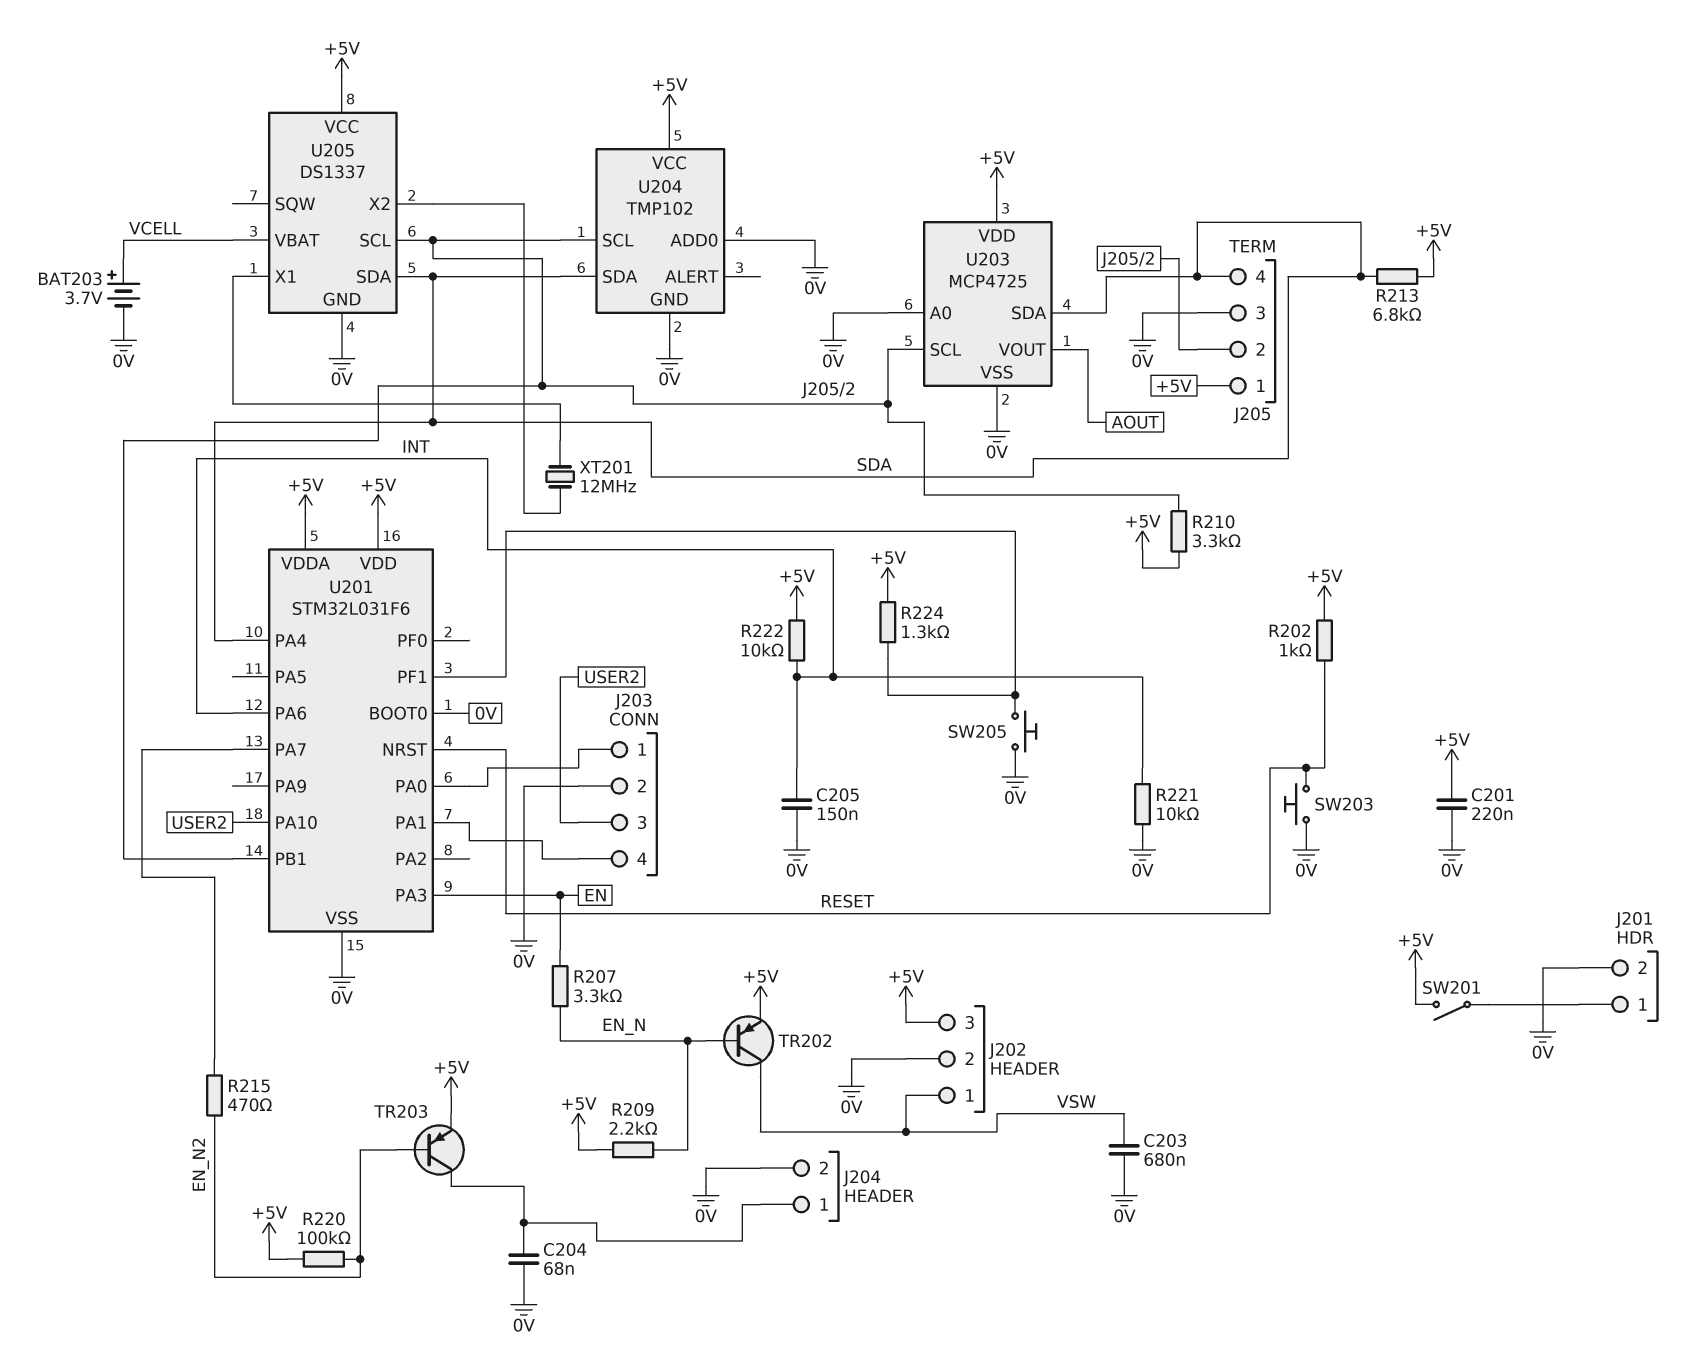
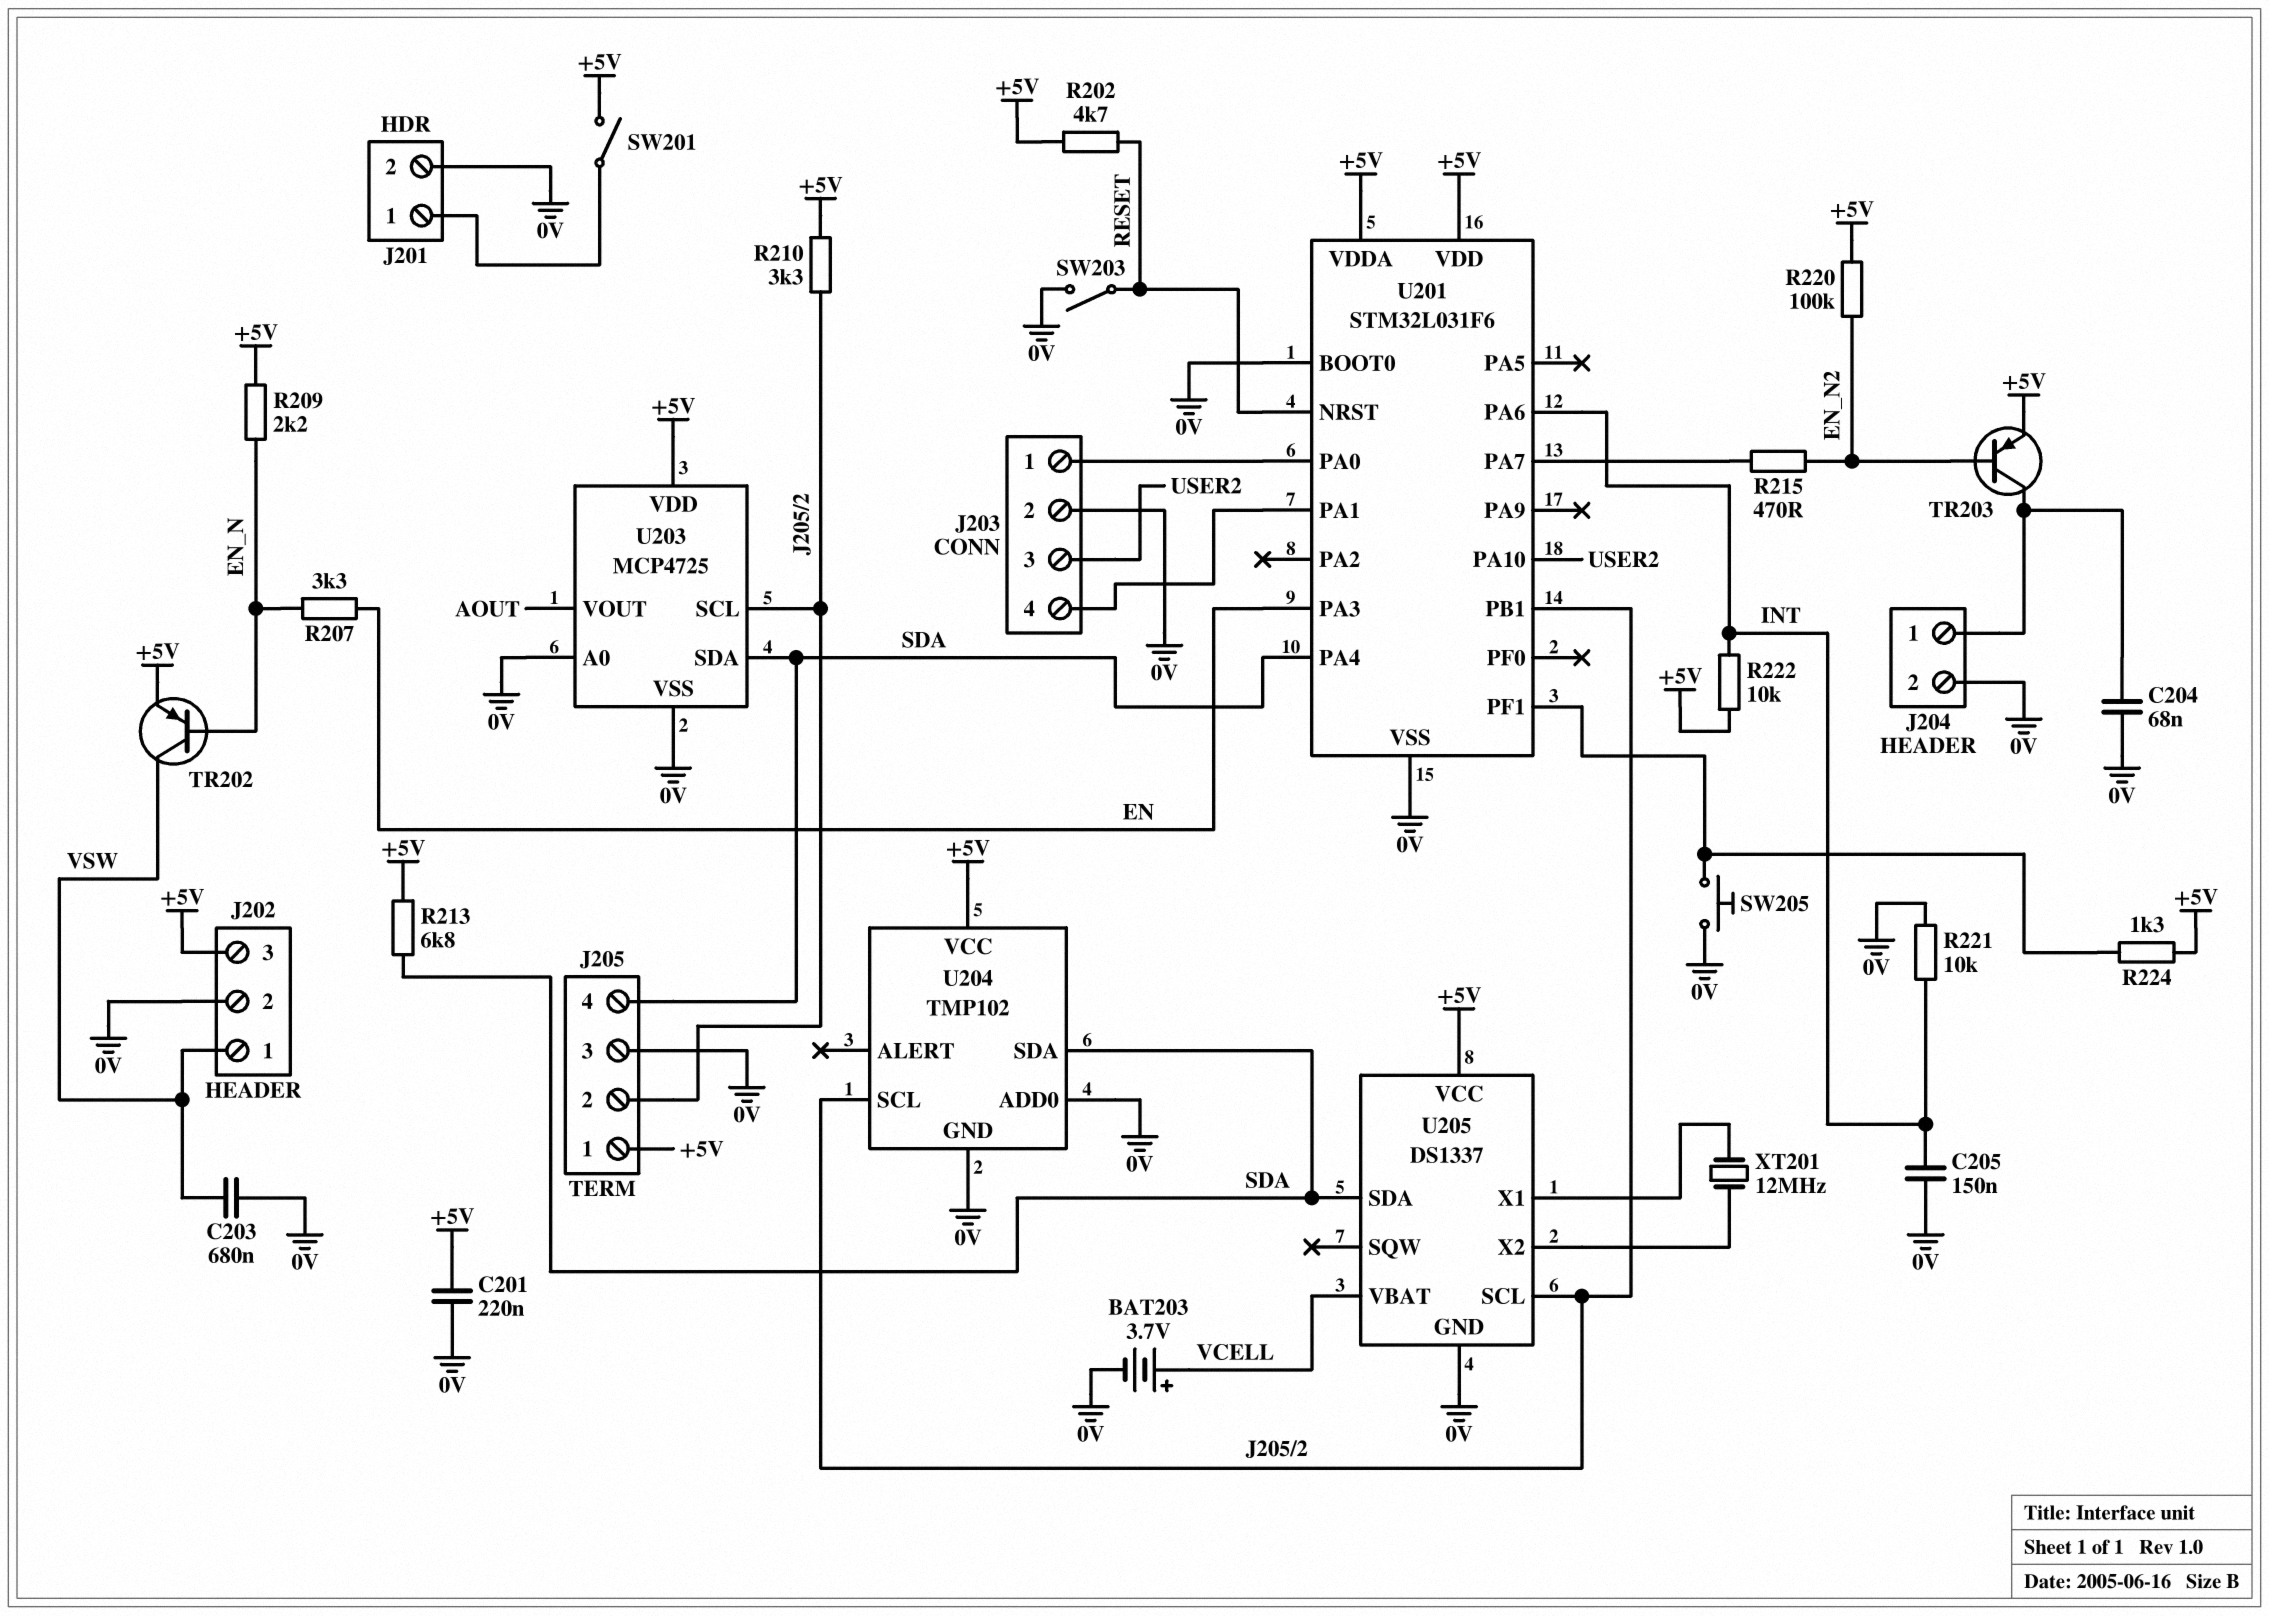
R202: 1k (+5V, RESET) -> 4.7k (+5V, RESET)
SW203: button (0V, RESET) -> switch (0V, RESET)

